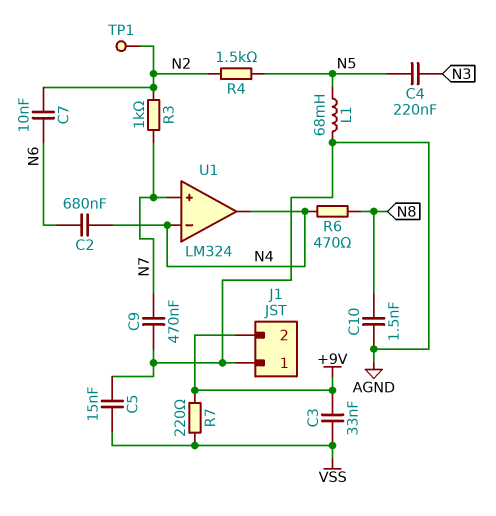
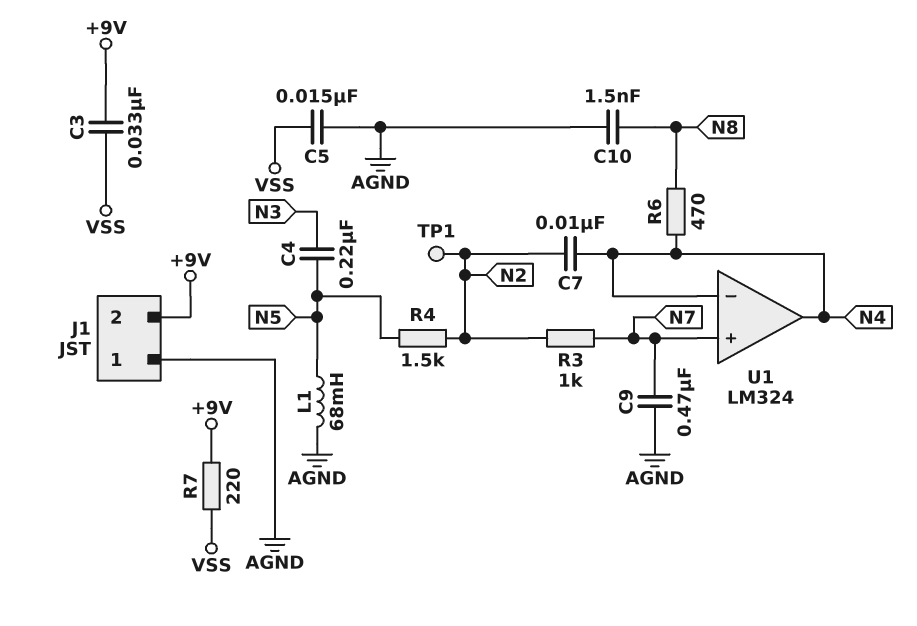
C2: 680nF (N4, N6) -> none
C7: 10nF (N2, N6) -> 10nF (N2, N4)

